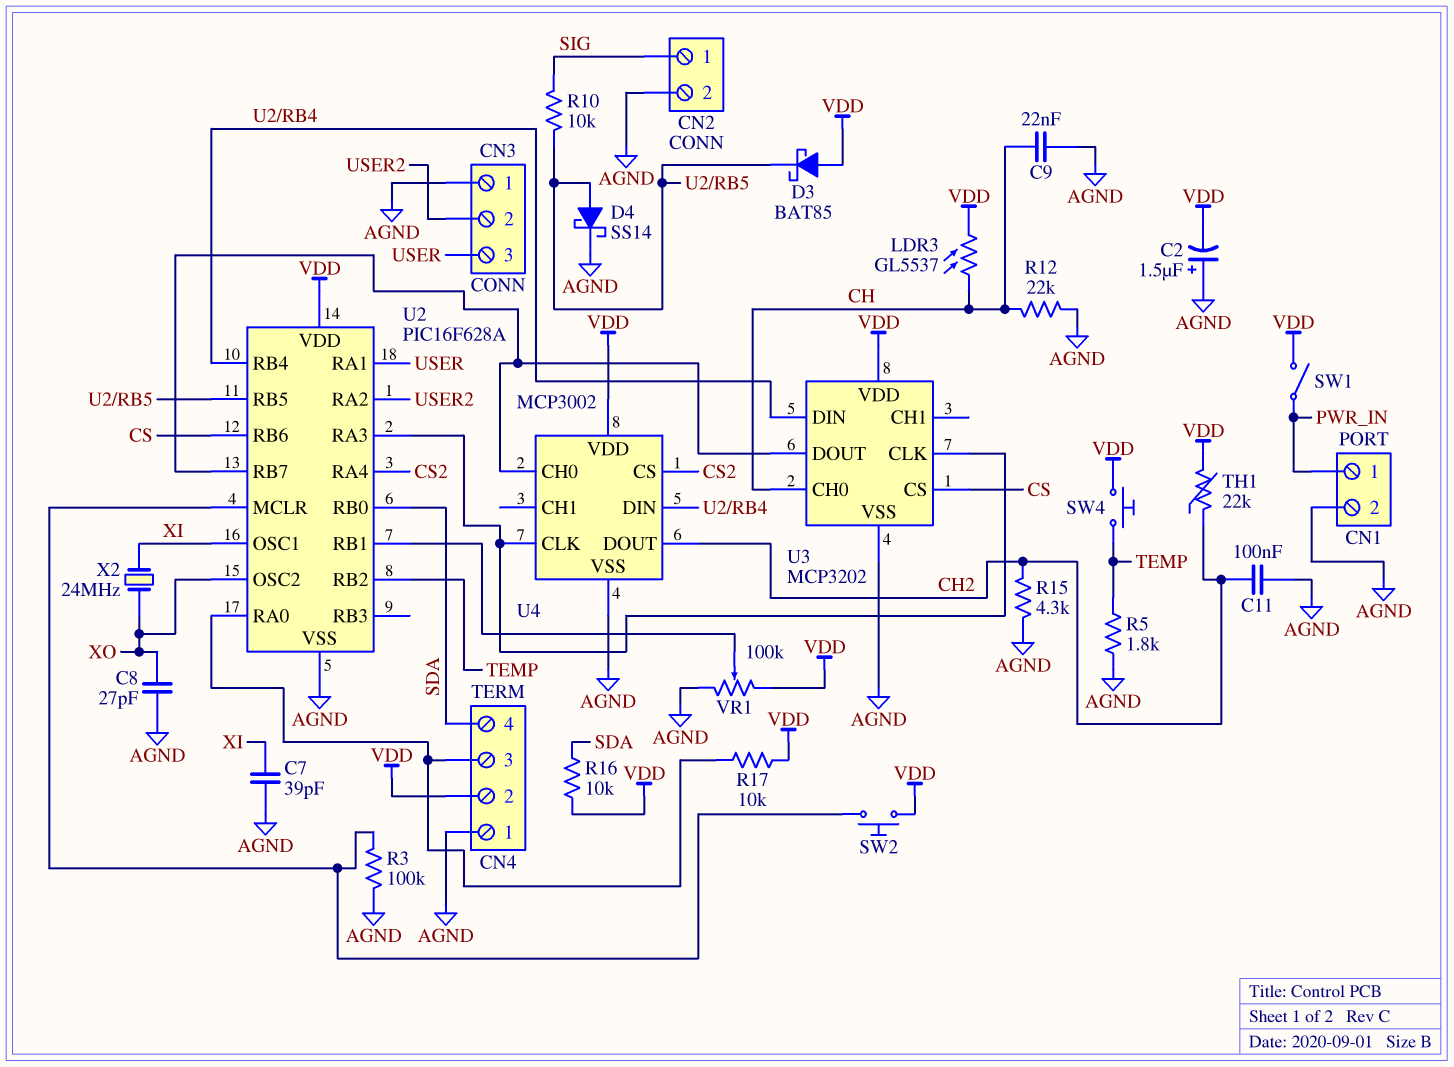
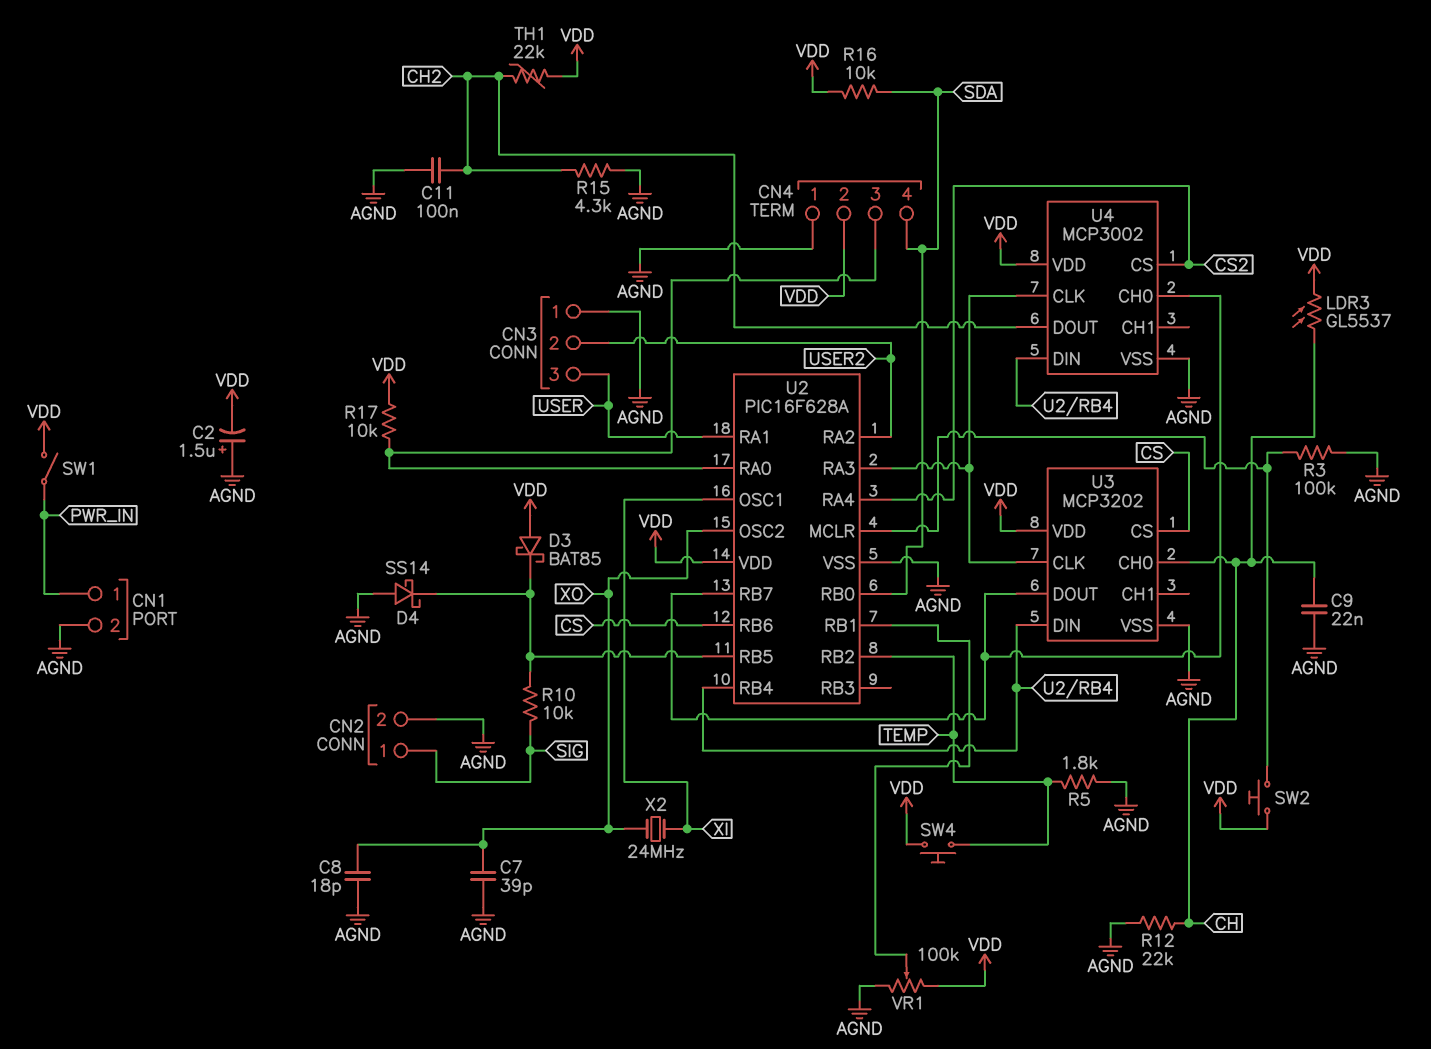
C7: 39pF (AGND, XI) -> 39pF (AGND, XO)
C8: 27pF (AGND, XO) -> 18pF (AGND, XO)
D4: schottky SS14 (A U2/RB5, K AGND) -> schottky SS14 (A AGND, K U2/RB5)

